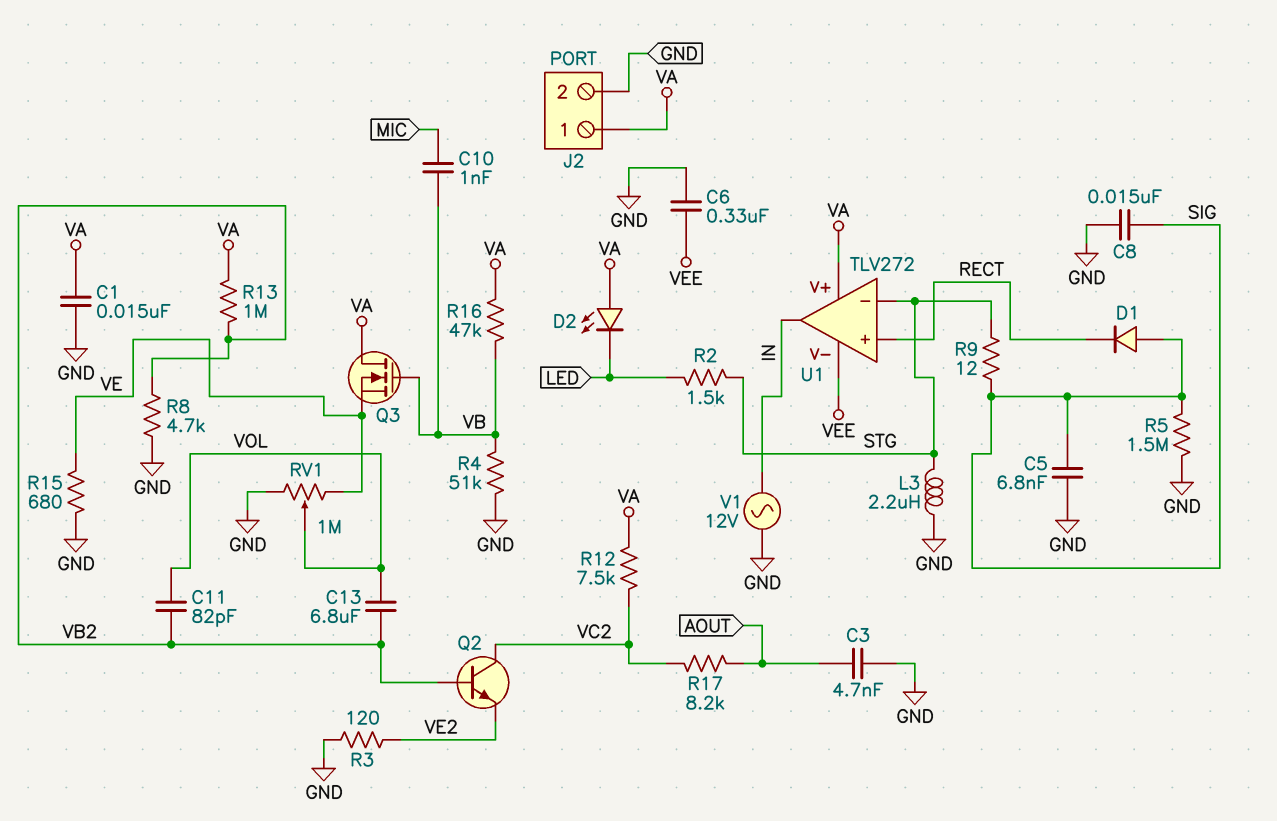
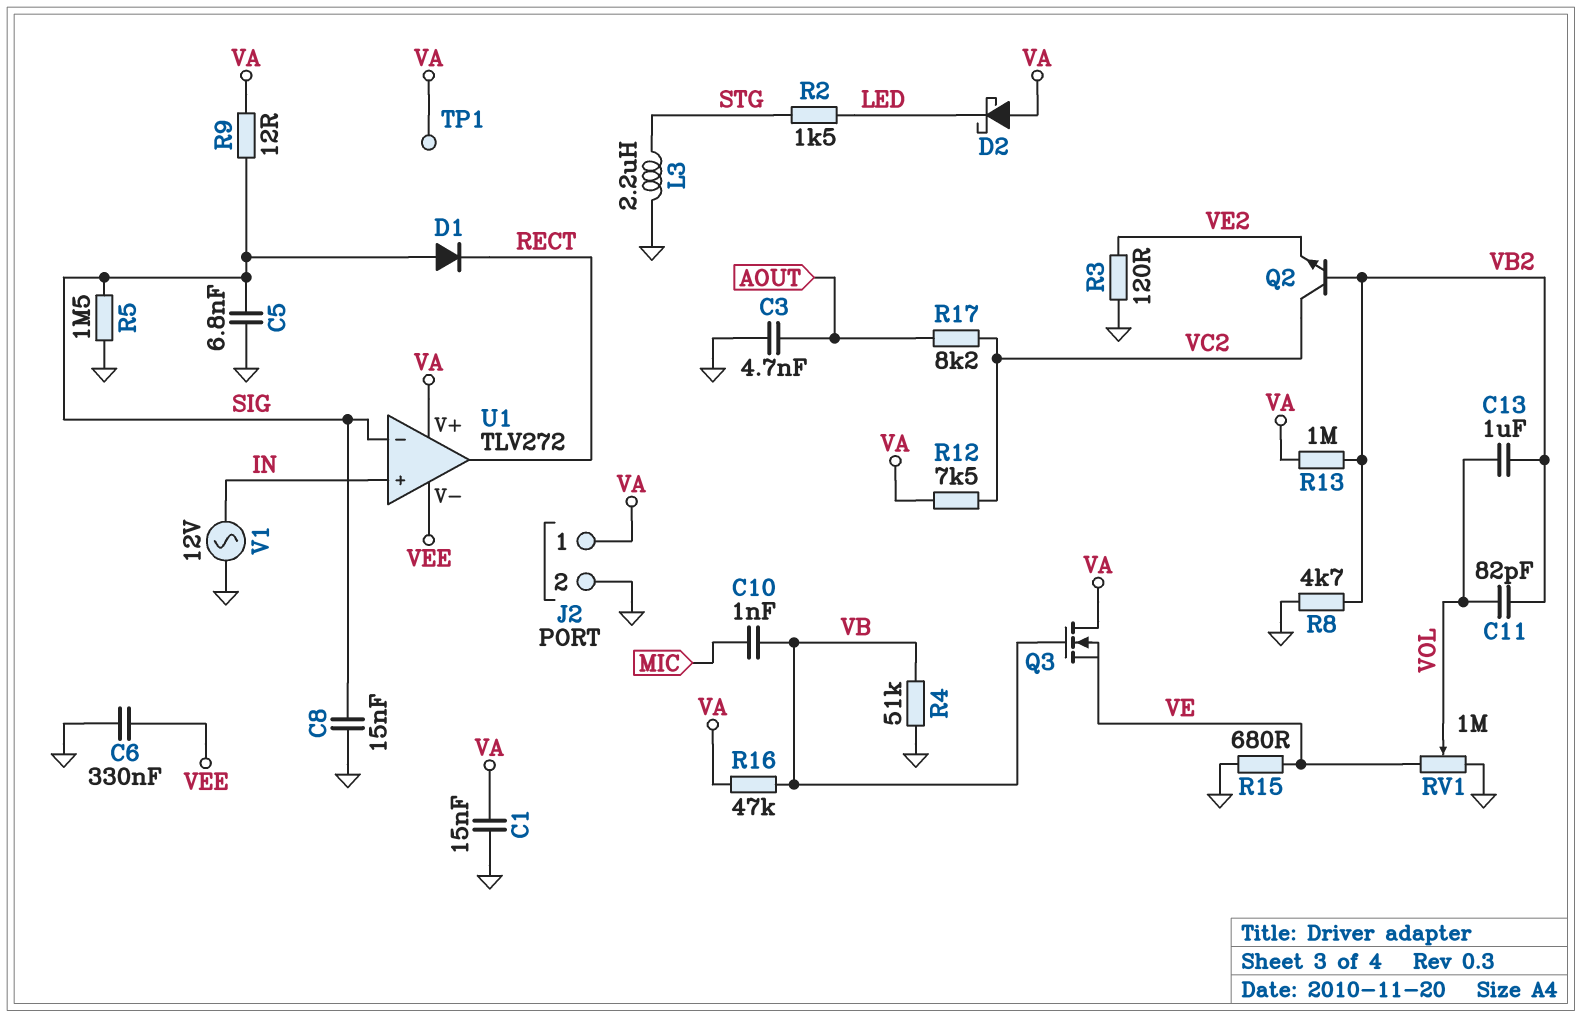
C13: 6.8uF (VB2, VOL) -> 1uF (VB2, VOL)
D2: LED (A VA, K LED) -> schottky (A VA, K LED)
R9: 12 (SIG, STG) -> 12 (SIG, VA)
TP1: none -> test point (VA)
U1 pin in+: RECT -> IN
U1 pin in-: STG -> SIG
U1 pin out: IN -> RECT

